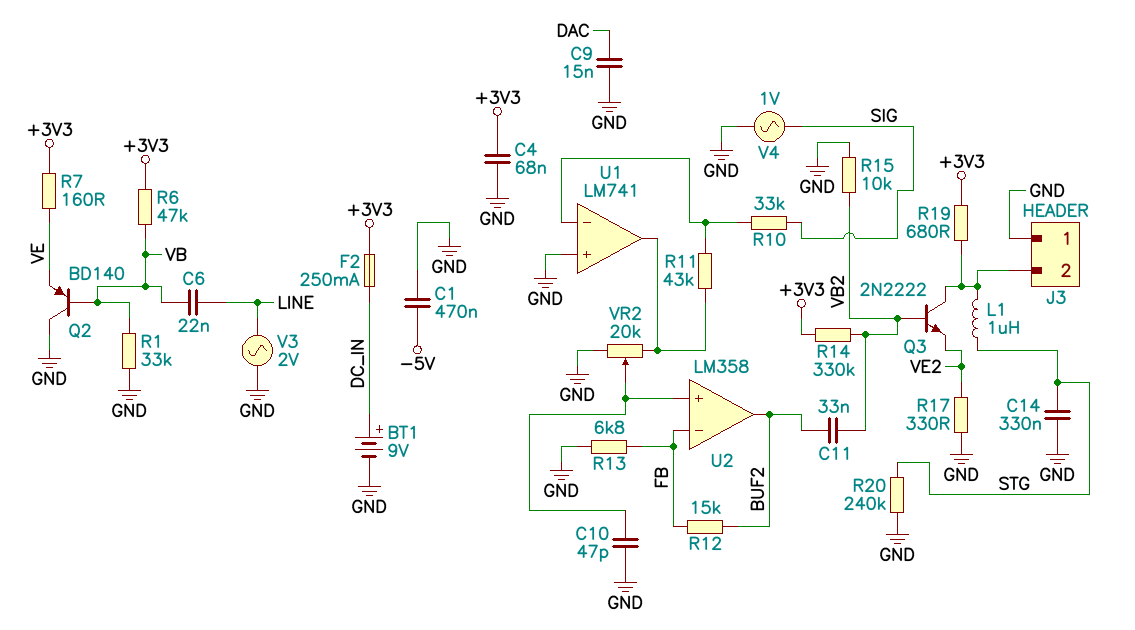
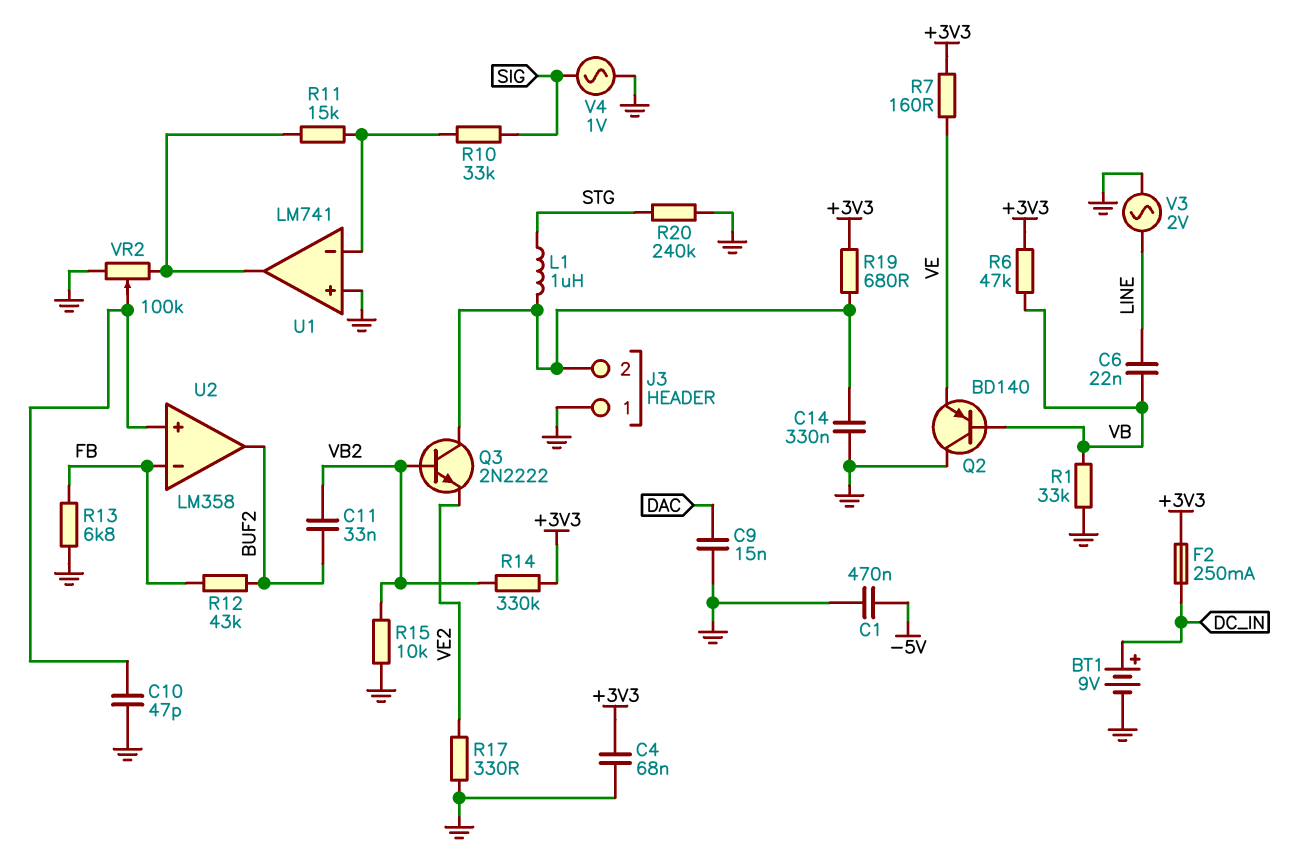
C14: 330nF (GND, STG) -> 330nF (GND, J3/2)
R11: 43k (U1/in-, U1/out) -> 15k (U1/in-, U1/out)
R12: 15k (BUF2, FB) -> 43k (BUF2, FB)
VR2: 20k (GND, U1/out, wiper U2/in+) -> 100k (GND, U1/out, wiper U2/in+)

